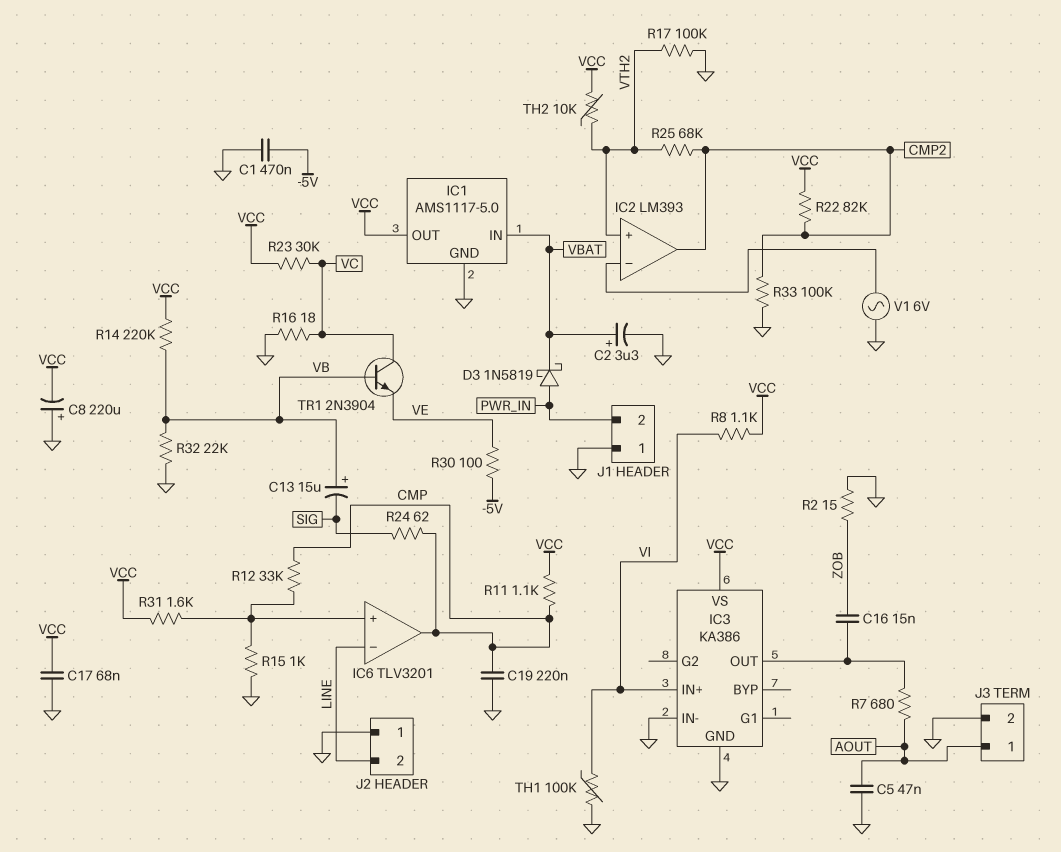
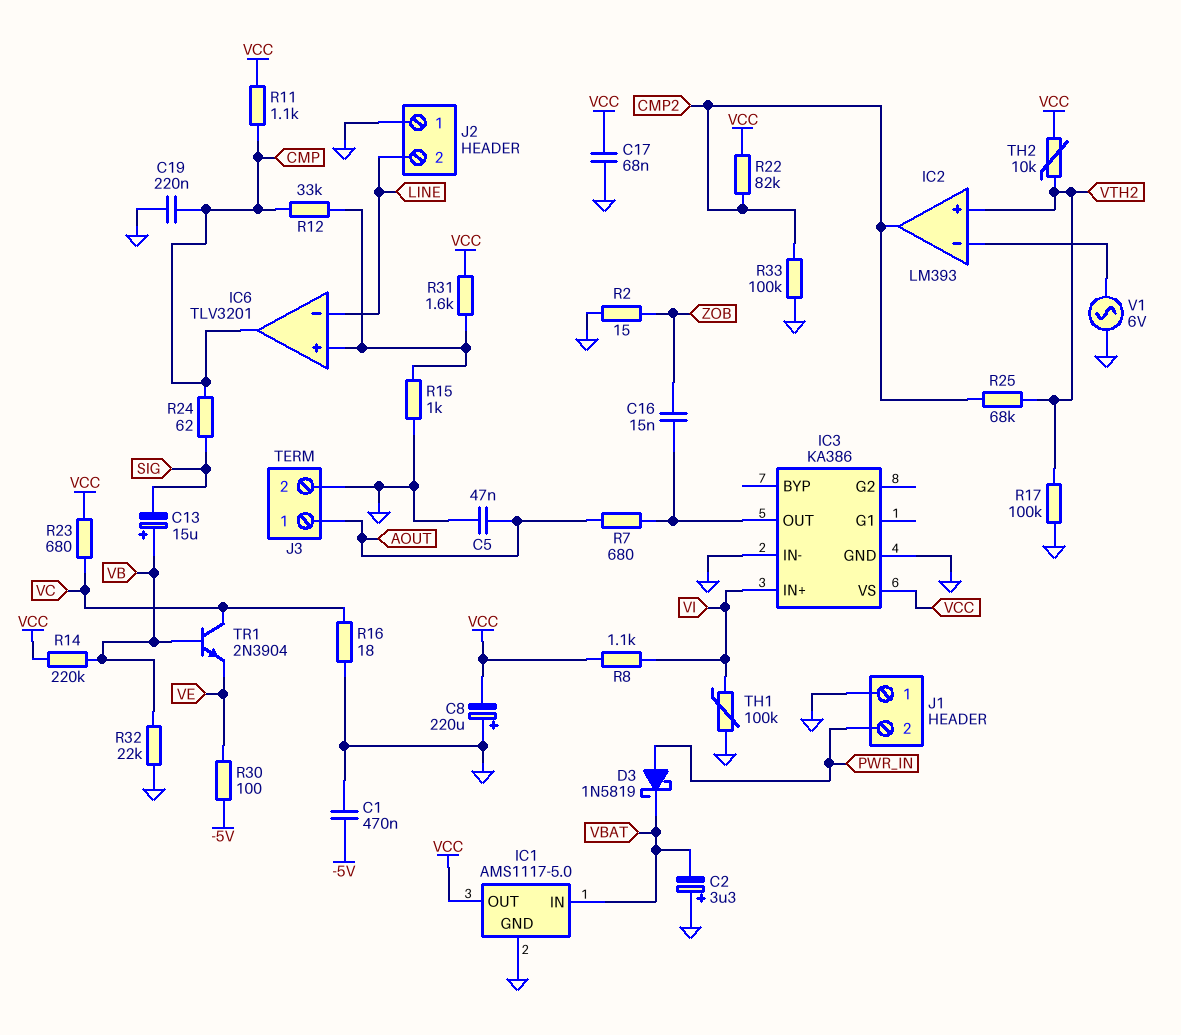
C2: 3.3uF (plus VBAT, minus GND) -> 3.3uF (plus GND, minus VBAT)
R23: 30k (VC, VCC) -> 680 (VC, VCC)

